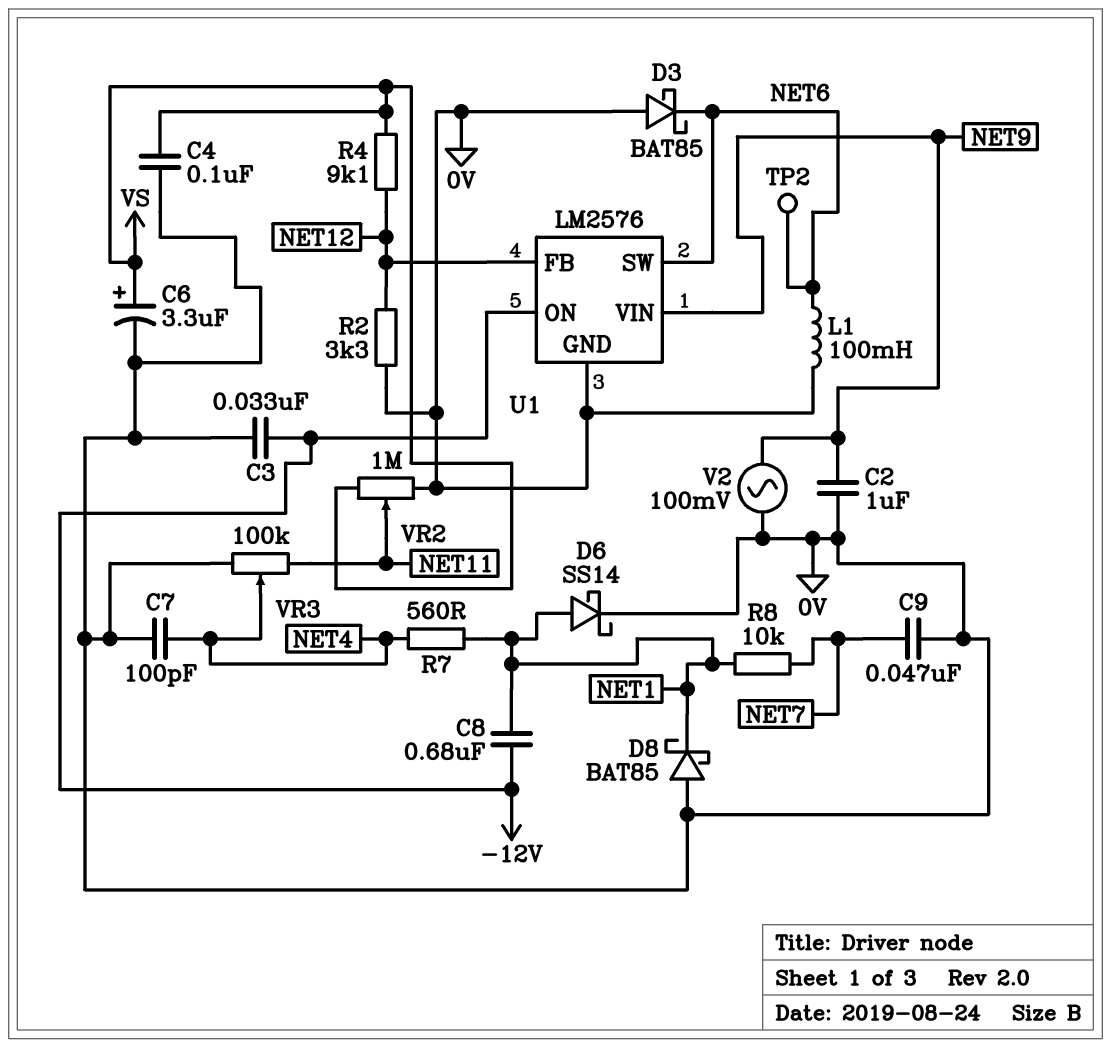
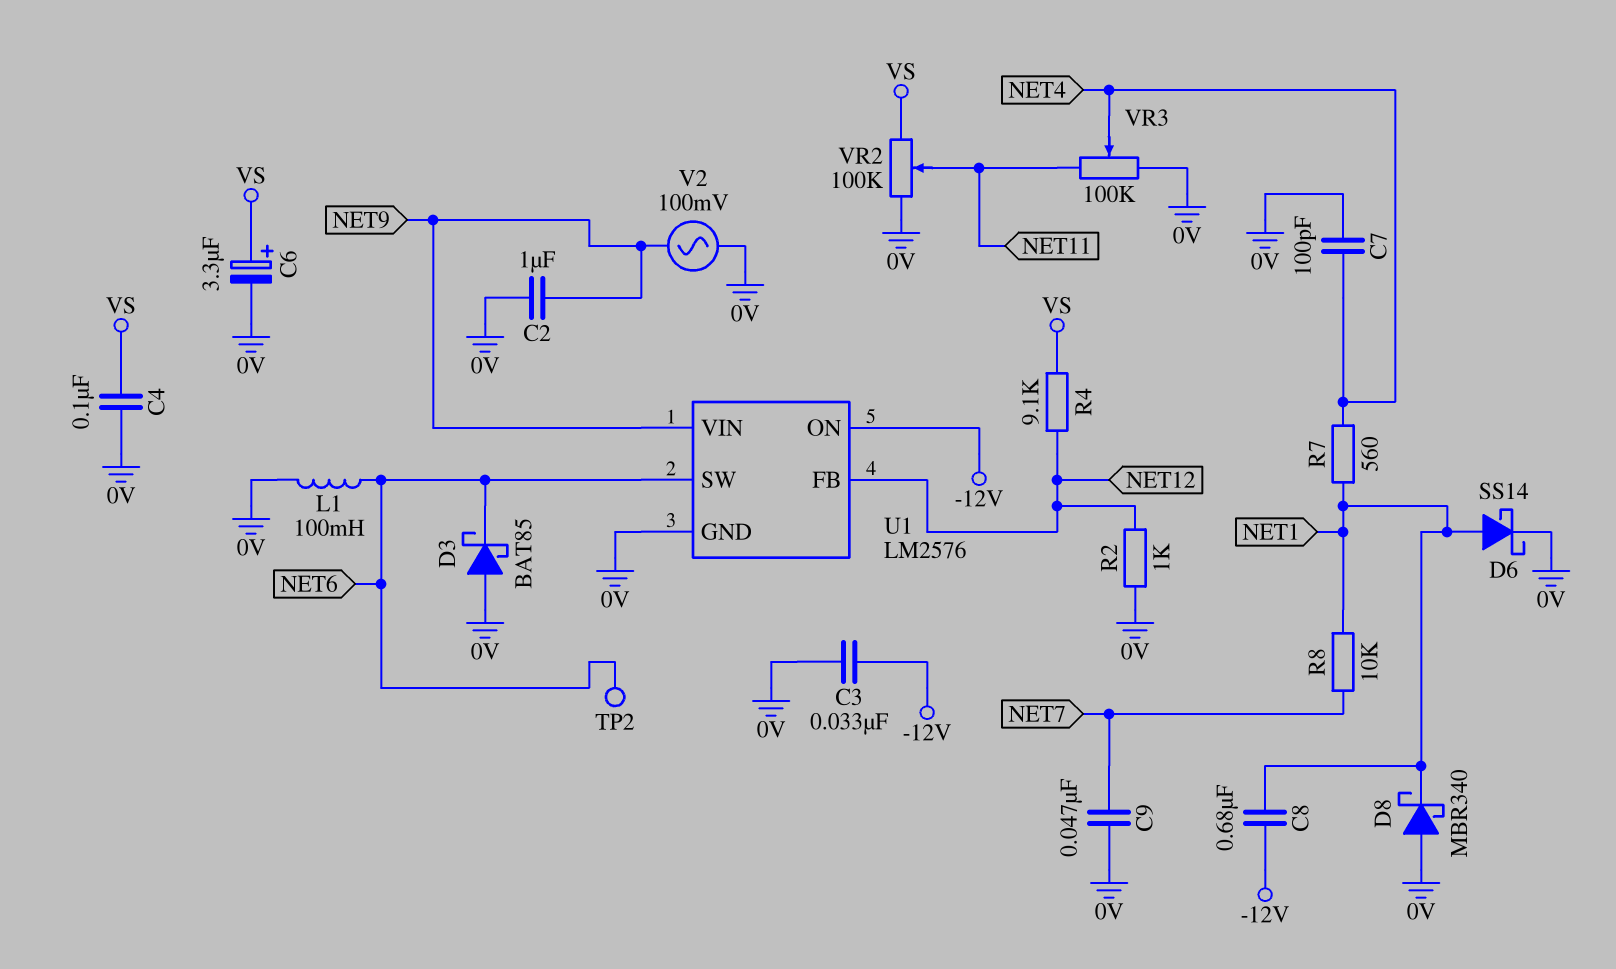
D8: schottky BAT85 (A 0V, K NET1) -> schottky MBR340 (A 0V, K NET1)
R2: 3.3k (0V, NET12) -> 1k (0V, NET12)
VR2: 1M (0V, VS, wiper NET11) -> 100k (0V, VS, wiper NET11)

